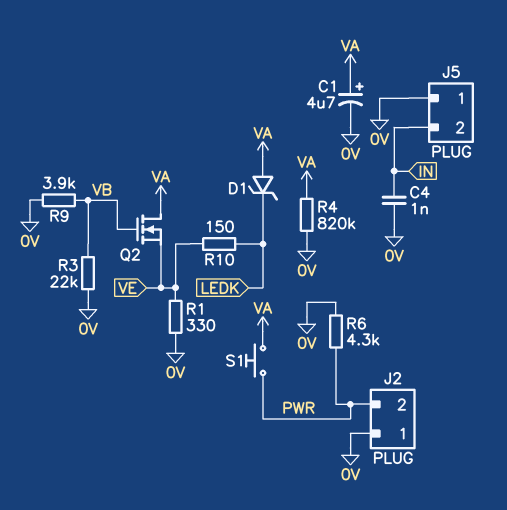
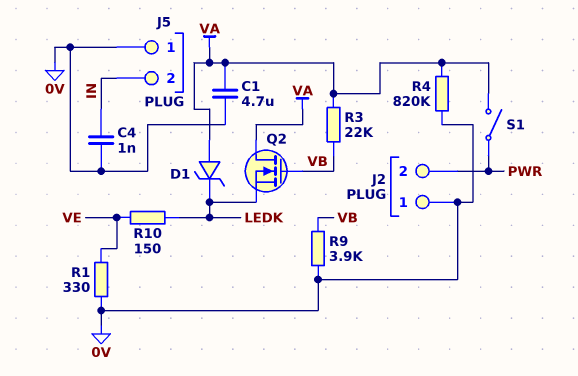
C1: 4.7uF (plus VA, minus 0V) -> 4.7uF (0V, VA)
Q2: NMOS (G VB, D VA, S VE) -> NMOS (G VB, D VA, S LEDK)
R3: 22k (0V, VB) -> 22k (VA, VB)
R6: 4.3k (0V, PWR) -> none
S1: button (PWR, VA) -> switch (PWR, VA)

